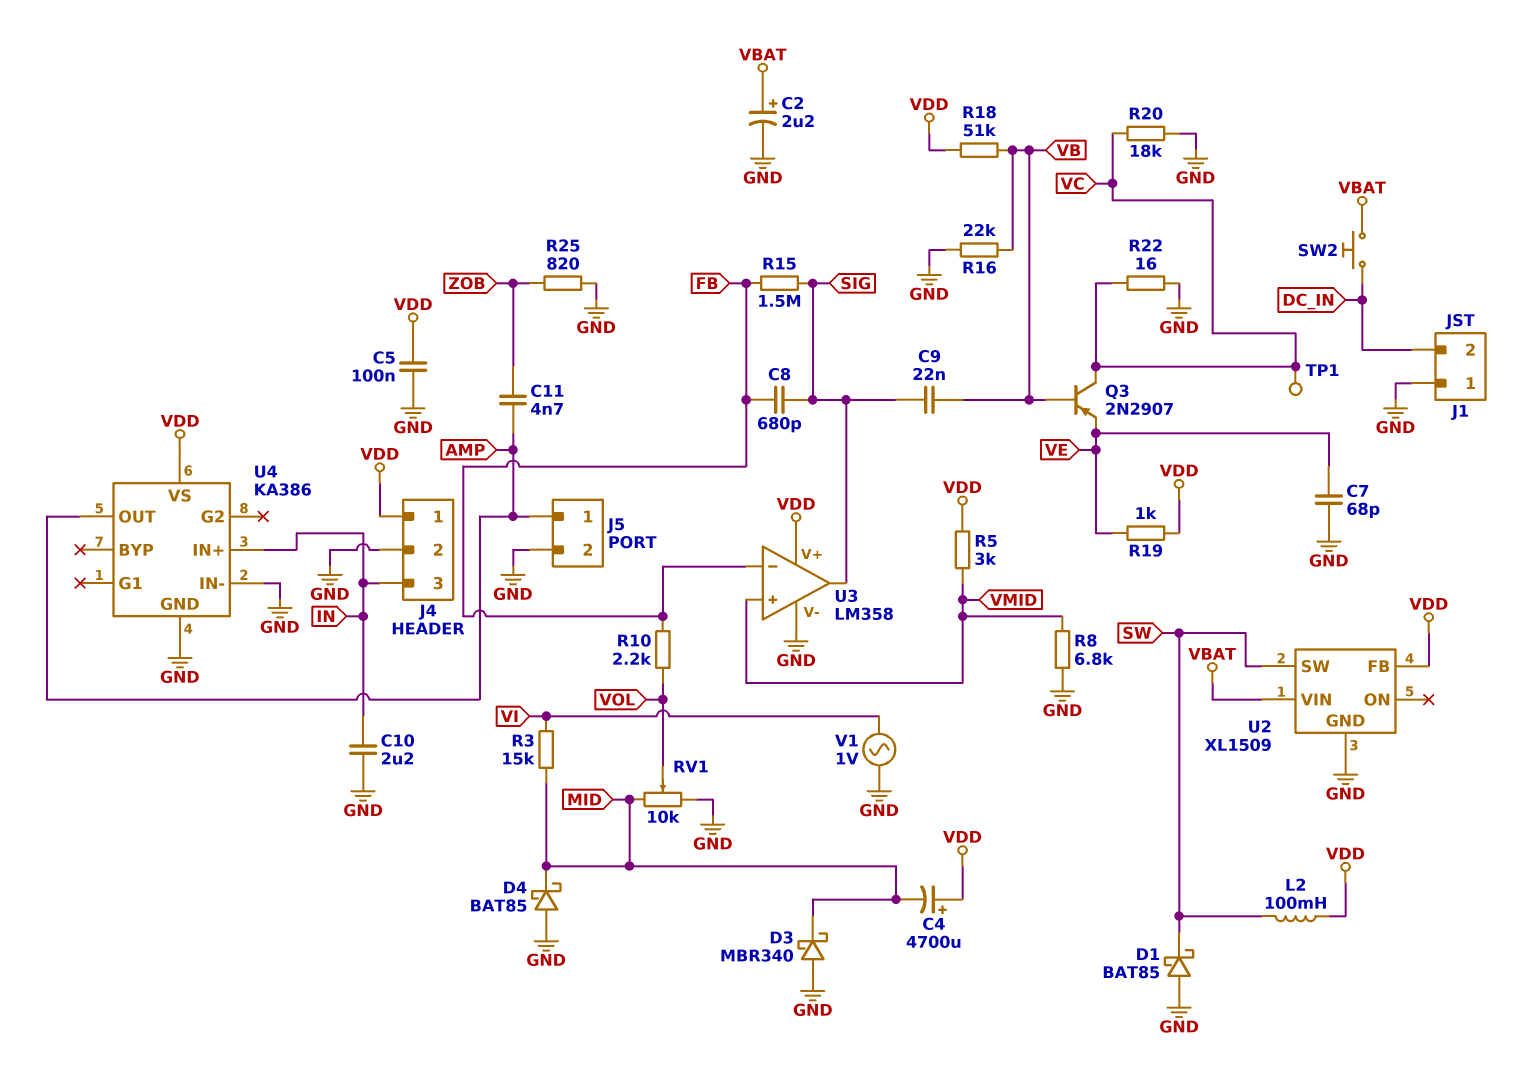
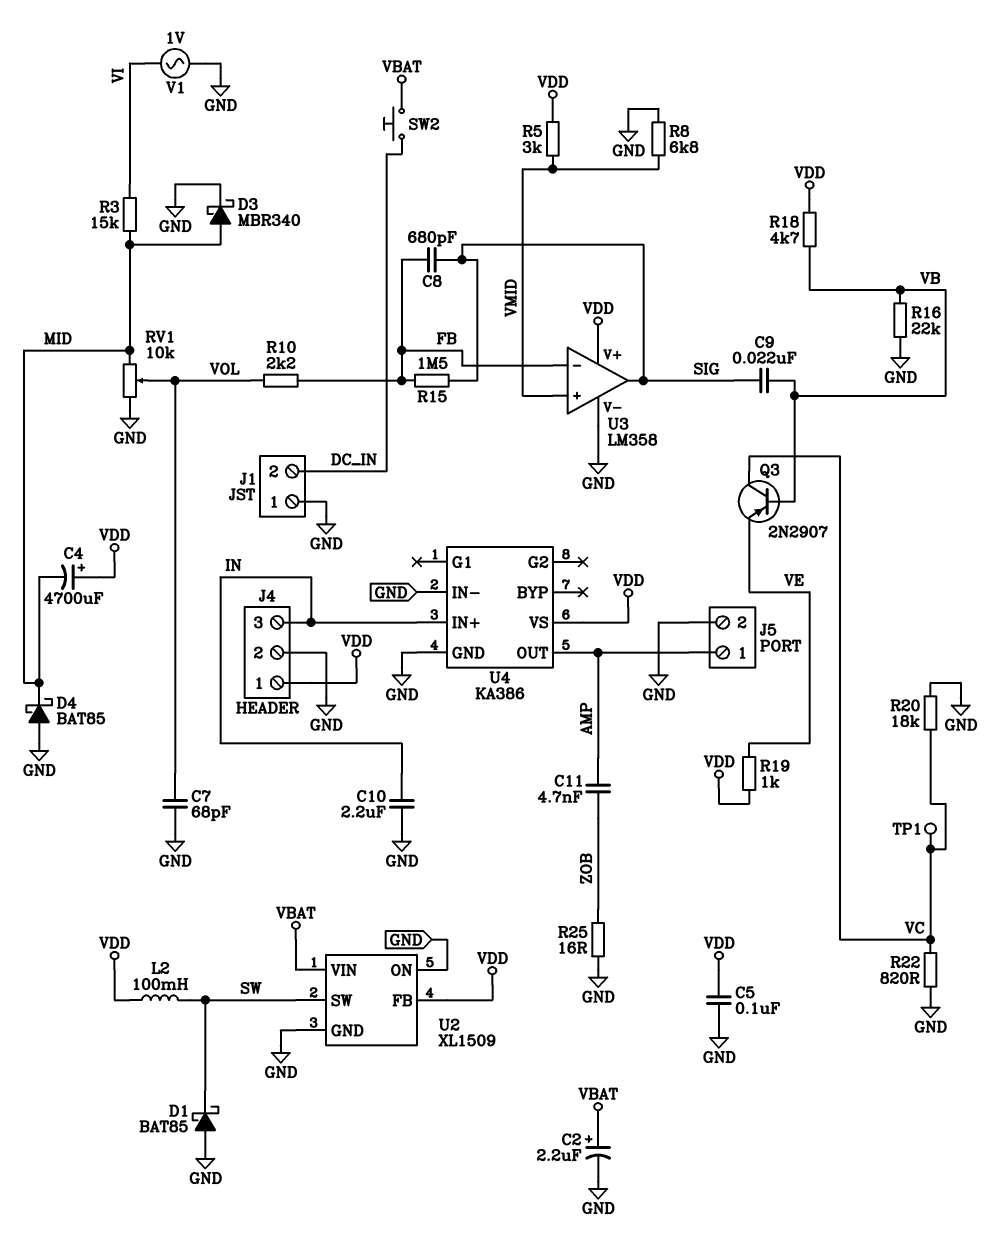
C7: 68pF (GND, VE) -> 68pF (GND, VOL)
D3: schottky MBR340 (A GND, K MID) -> schottky MBR340 (A MID, K GND)
R18: 51k (VB, VDD) -> 4.7k (VB, VDD)
R22: 16 (GND, VC) -> 820 (GND, VC)
R25: 820 (GND, ZOB) -> 16 (GND, ZOB)
U2 pin ON: none -> GND

